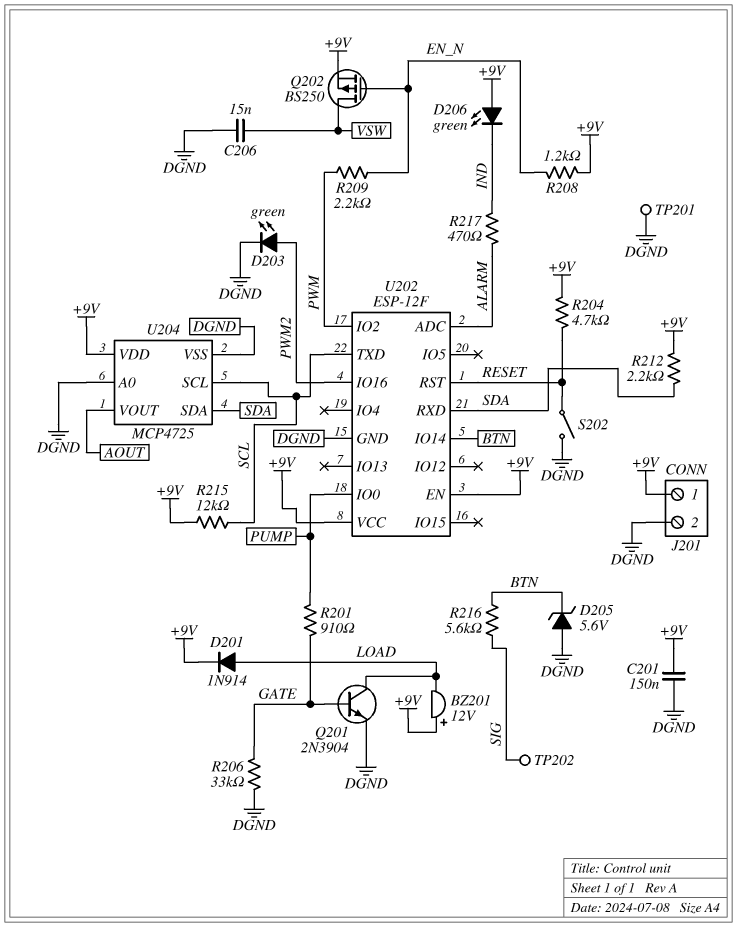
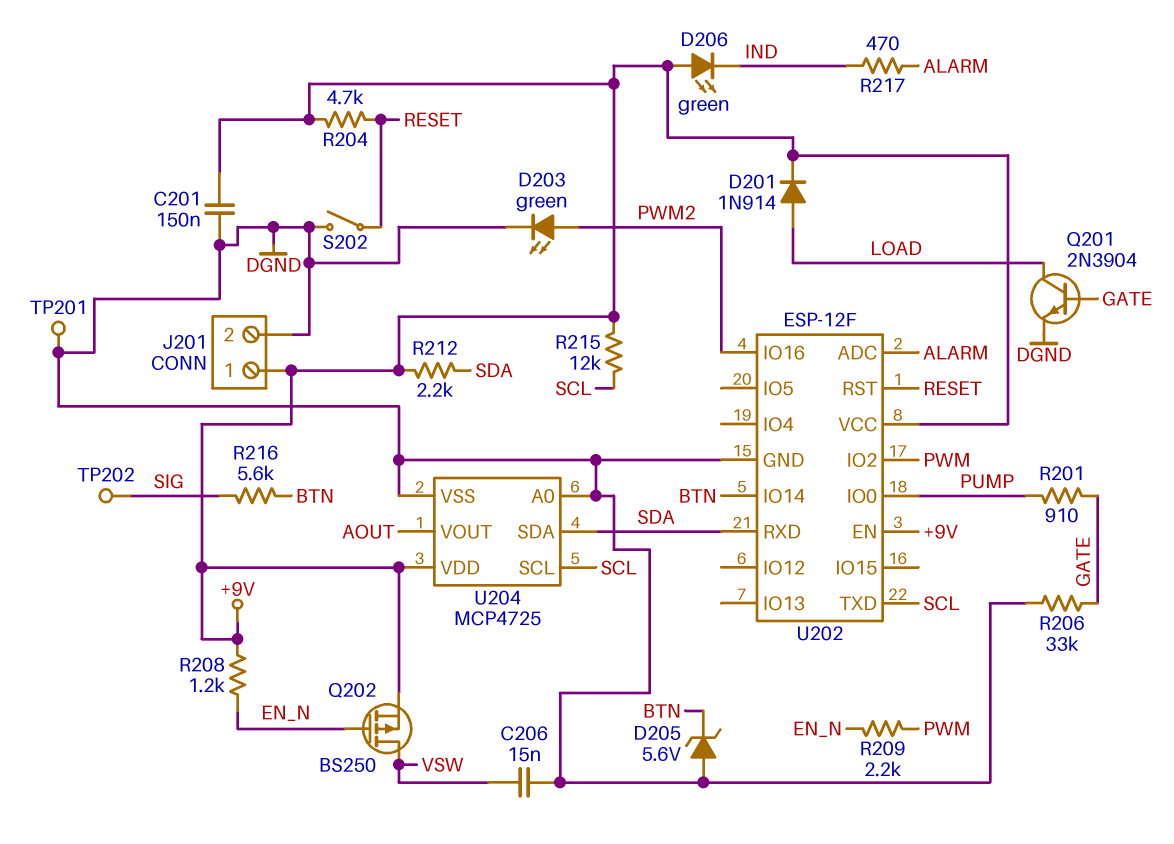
BZ201: buzzer 12V (plus +9V, minus LOAD) -> none

